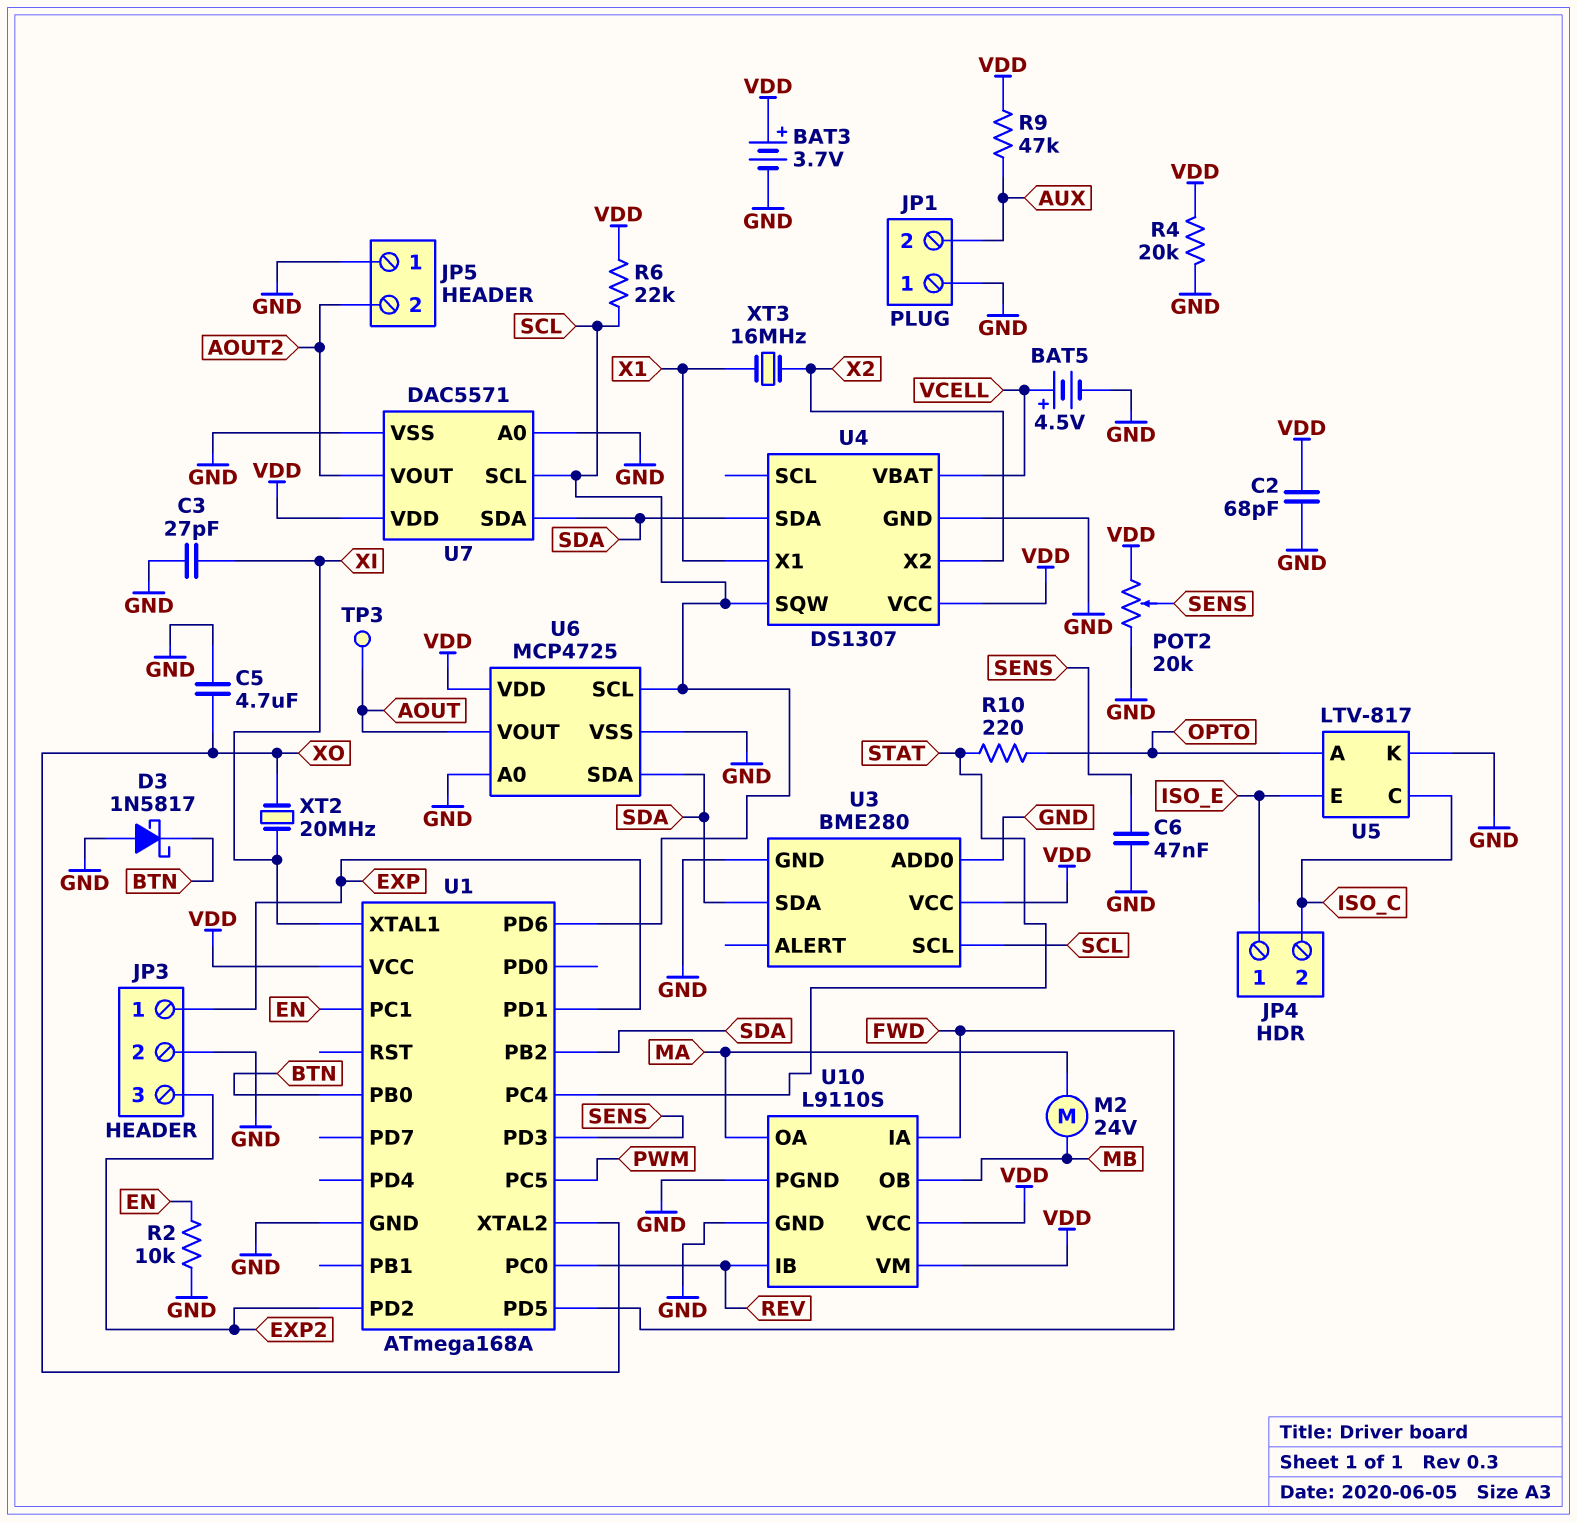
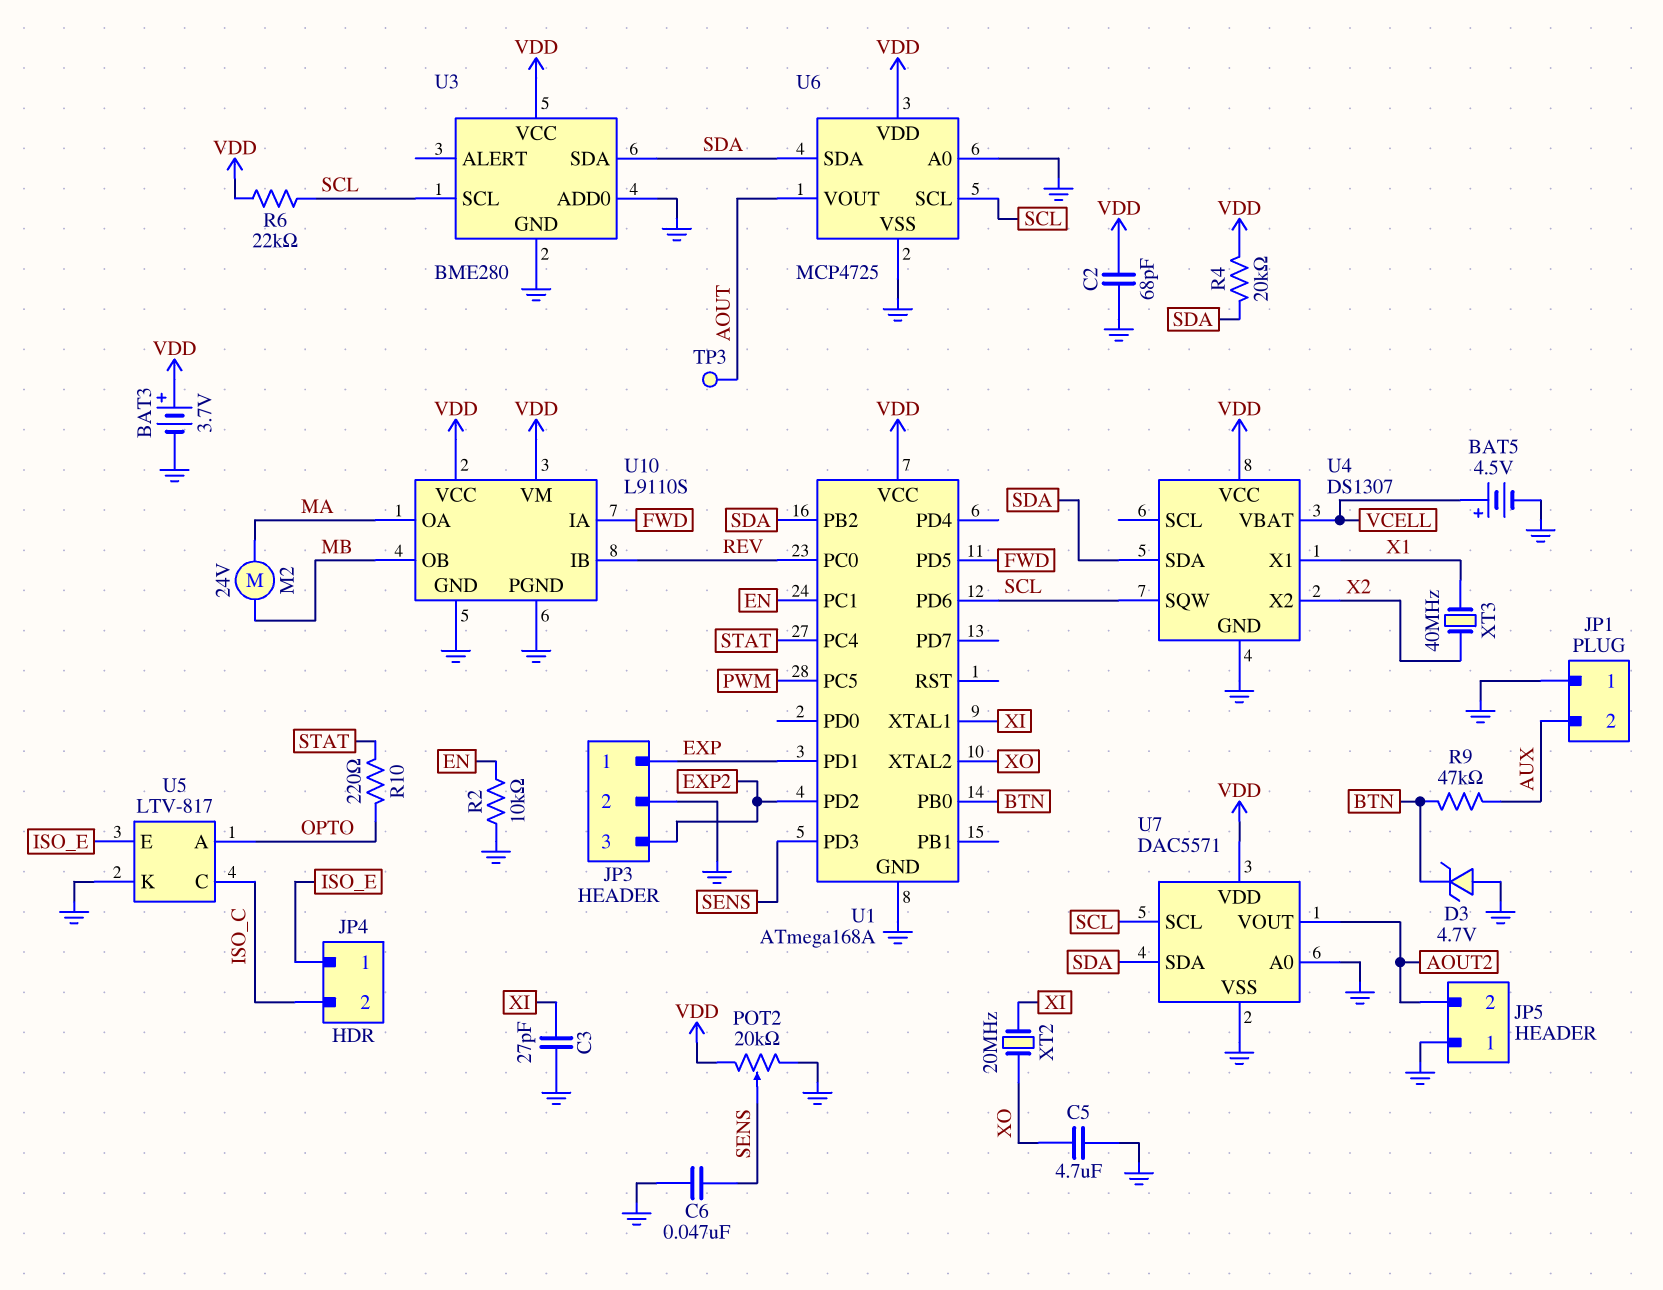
D3: schottky 1N5817 (A GND, K BTN) -> zener 4.7V (A GND, K BTN)
R4: 20k (GND, VDD) -> 20k (SDA, VDD)
R9: 47k (AUX, VDD) -> 47k (AUX, BTN)
XT3: 16MHz (X1, X2) -> 40MHz (X1, X2)

